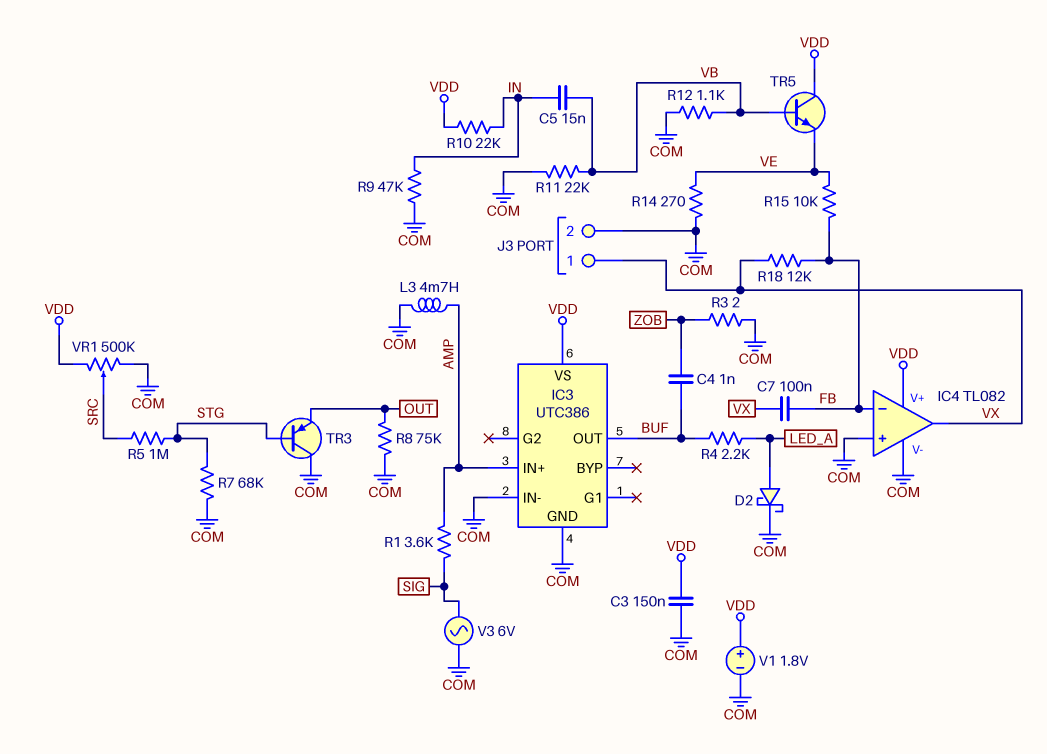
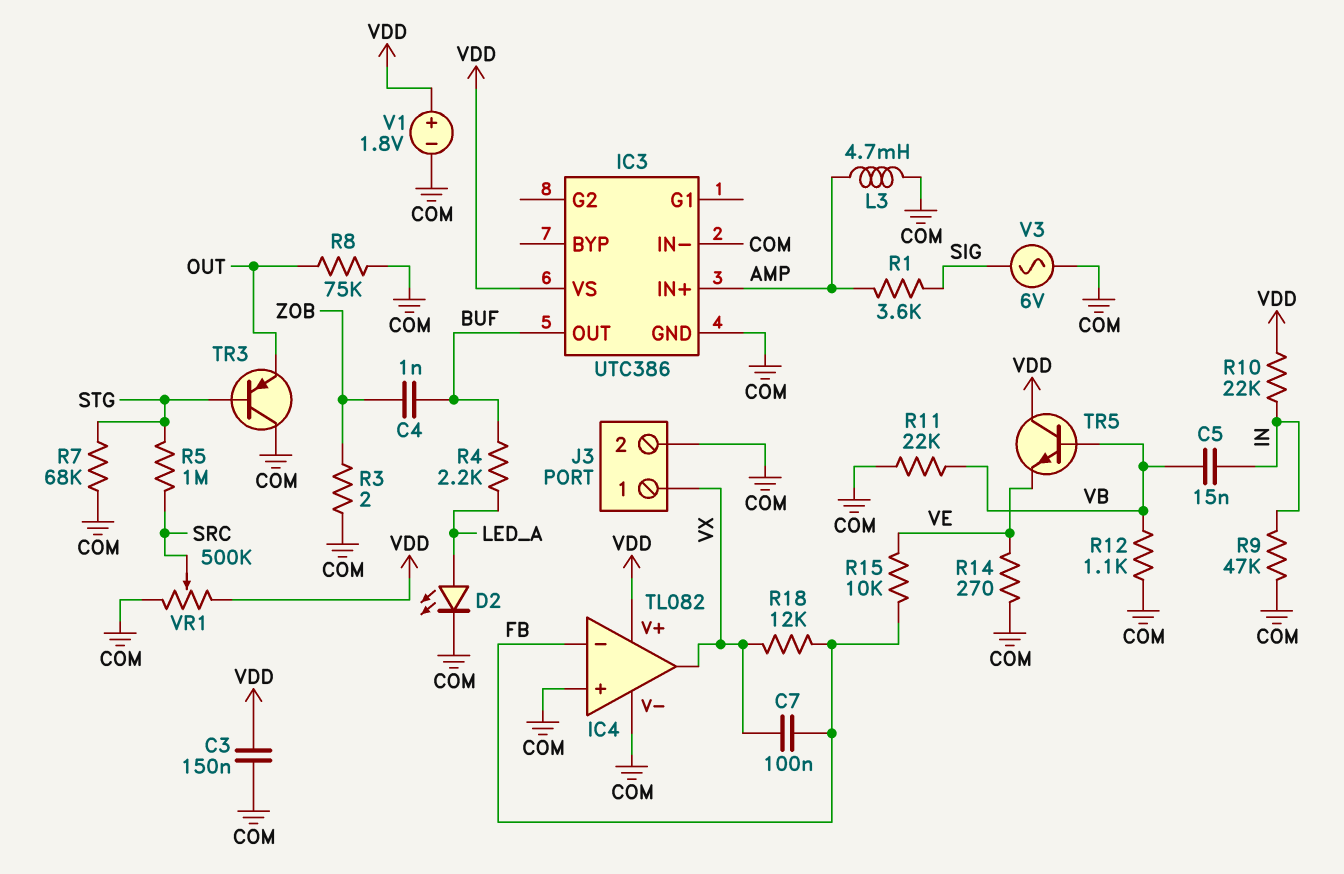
D2: schottky (A LED_A, K COM) -> LED (A LED_A, K COM)

